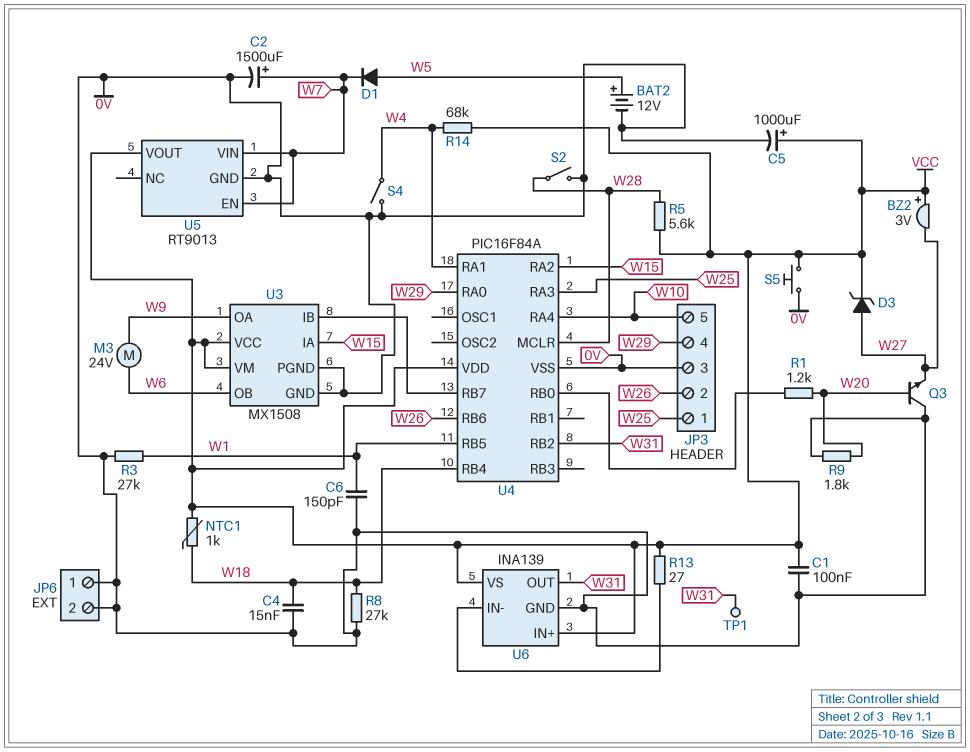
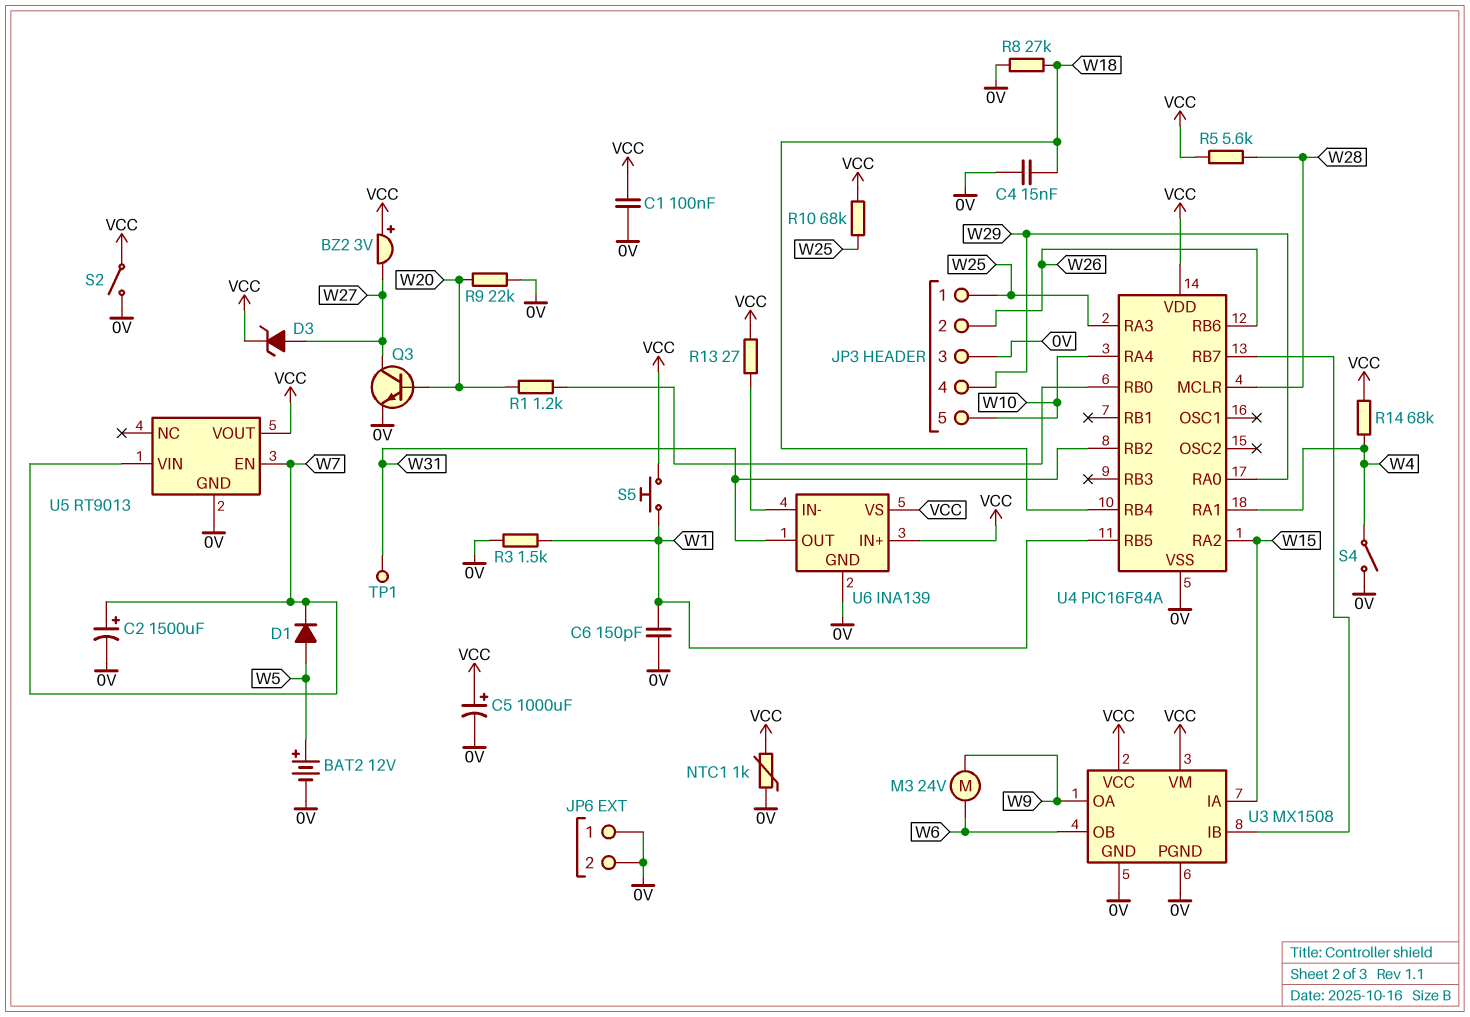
NTC1: 1k (VCC, W18) -> 1k (0V, VCC)
Q3: NPN (B W20, C 0V, E W27) -> NPN (B W20, C W27, E 0V)
R3: 27k (0V, W1) -> 1.5k (0V, W1)
R9: 1.8k (0V, W20) -> 22k (0V, W20)
R10: none -> 68k (VCC, W25)
S2: switch (0V, W28) -> switch (0V, VCC)
S5: button (0V, VCC) -> button (VCC, W1)

